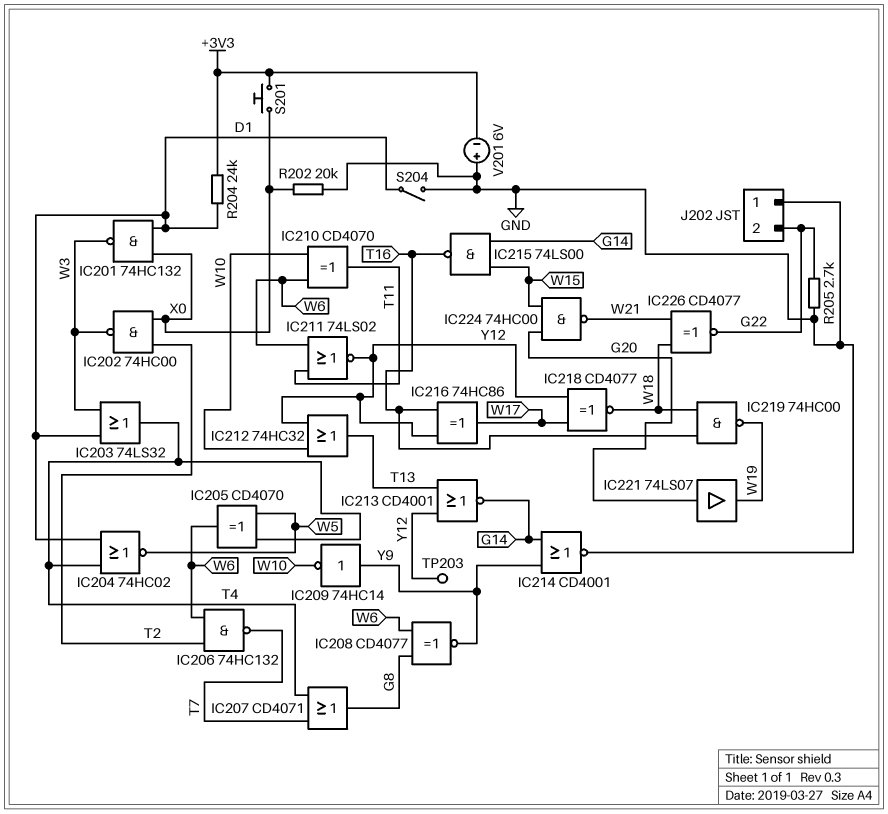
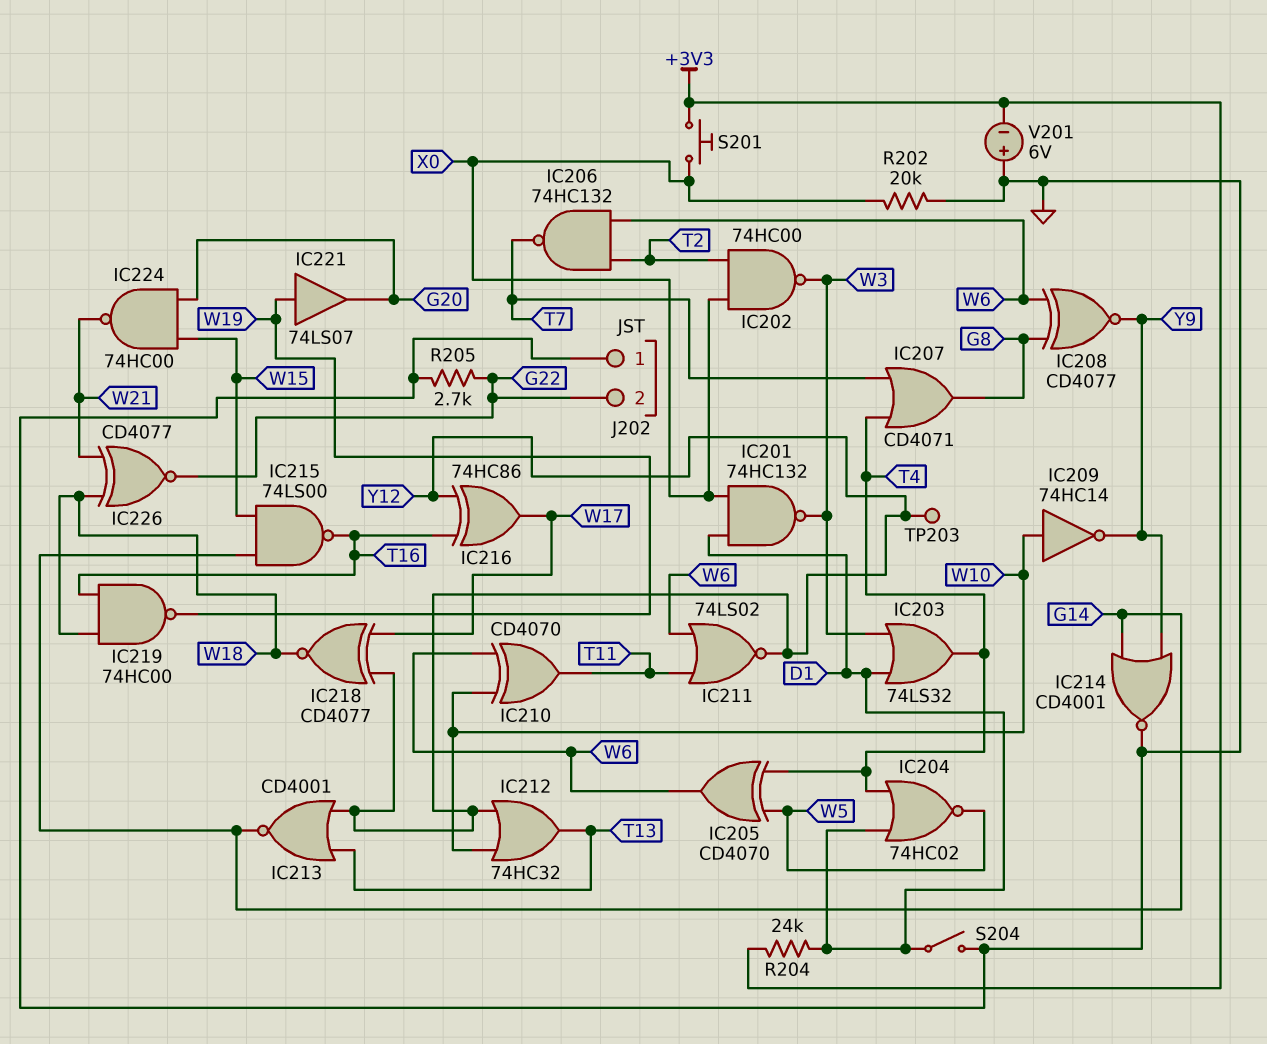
IC209: NOT 74HC14 (in Y9, out W10) -> NOT 74HC14 (in W10, out Y9)
IC221: buffer 74LS07 (in G20, out W19) -> buffer 74LS07 (in W19, out G20)

